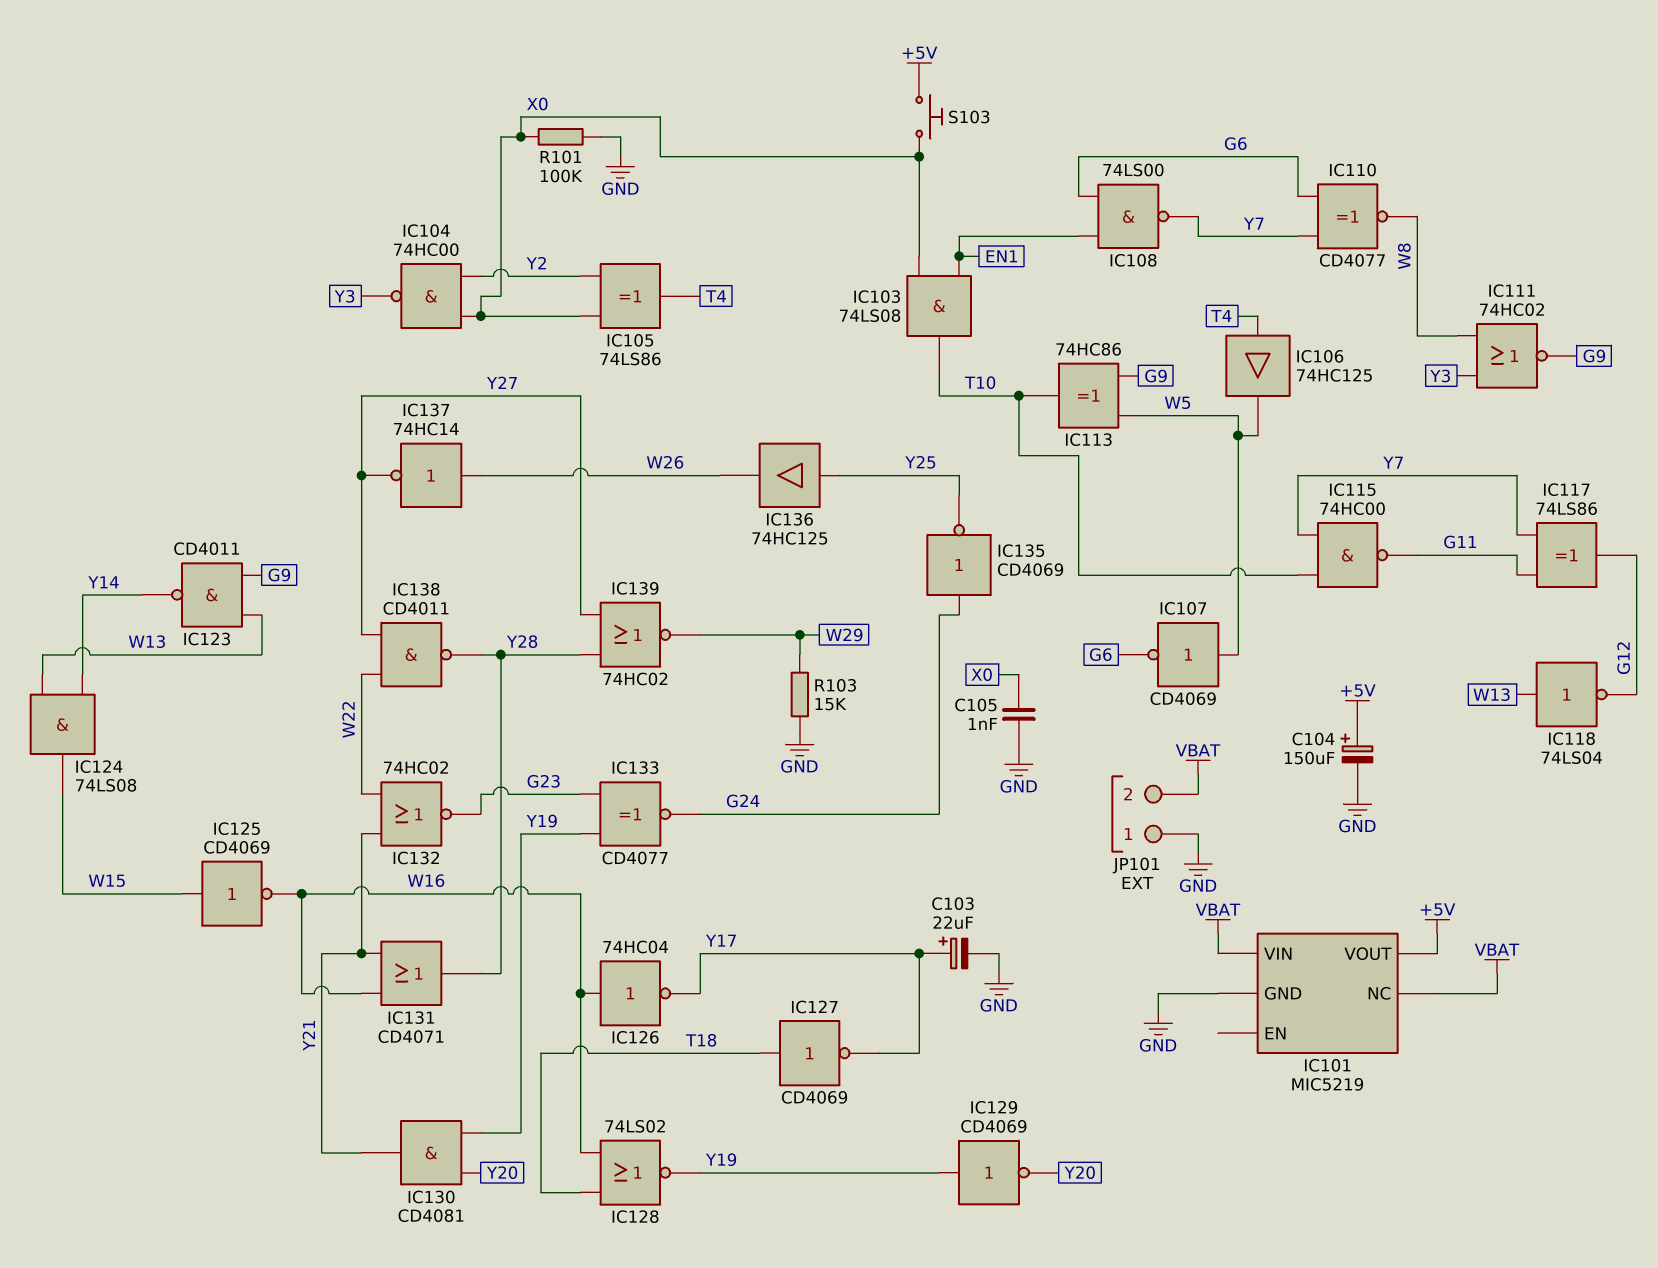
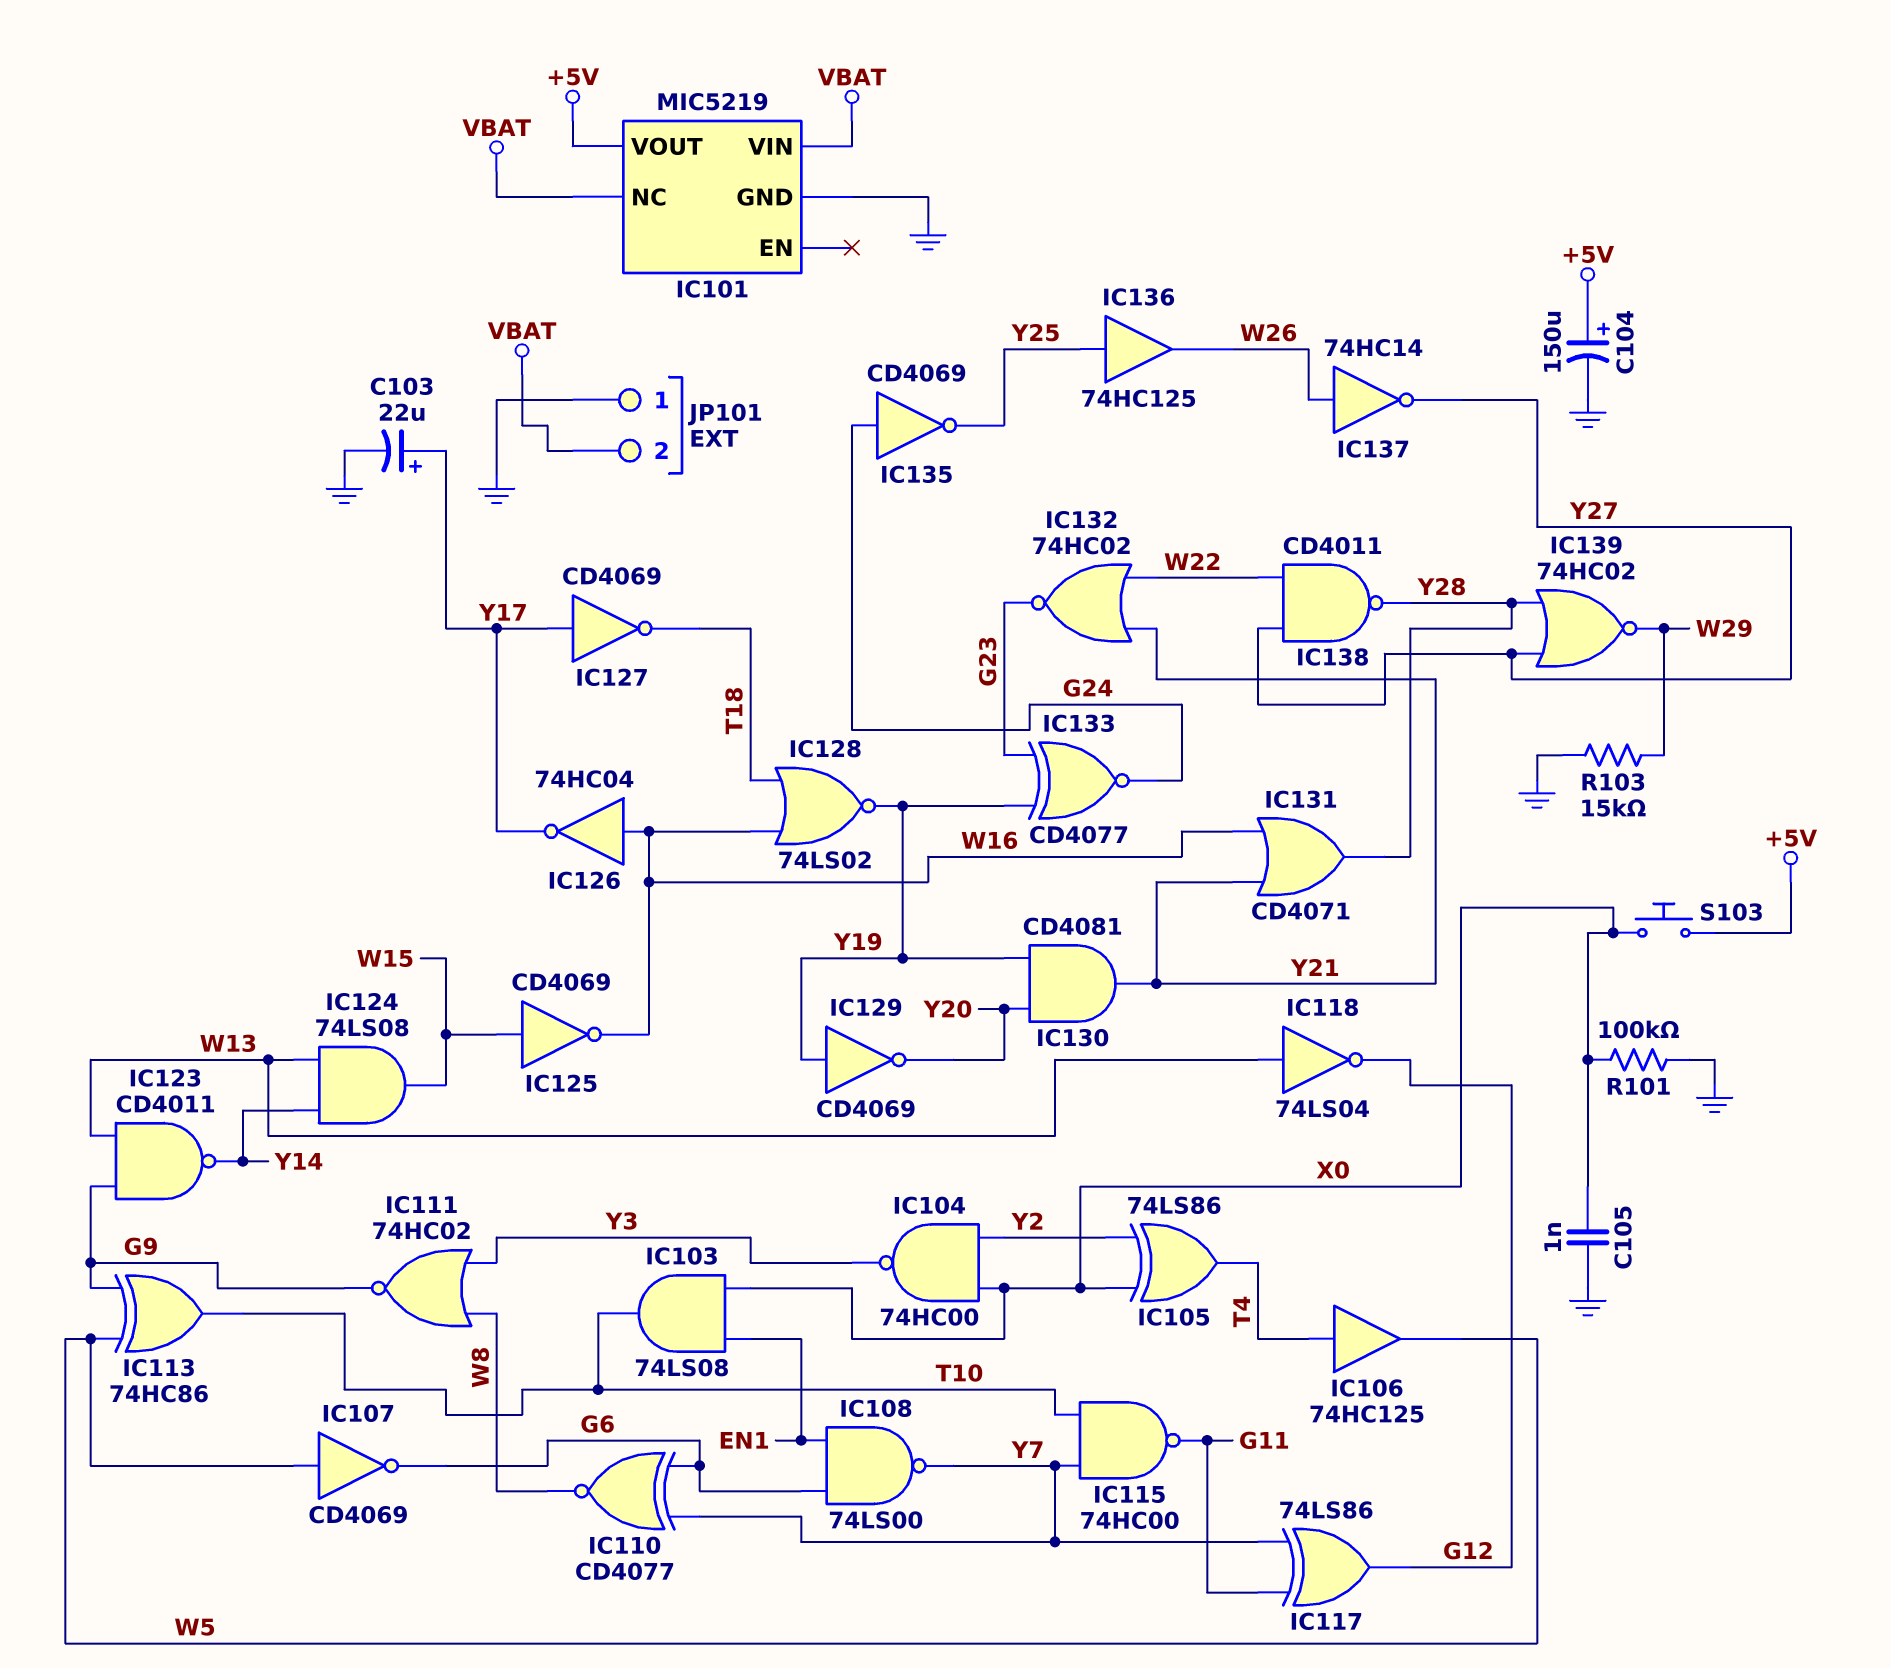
IC127: NOT CD4069 (in T18, out Y17) -> NOT CD4069 (in Y17, out T18)

